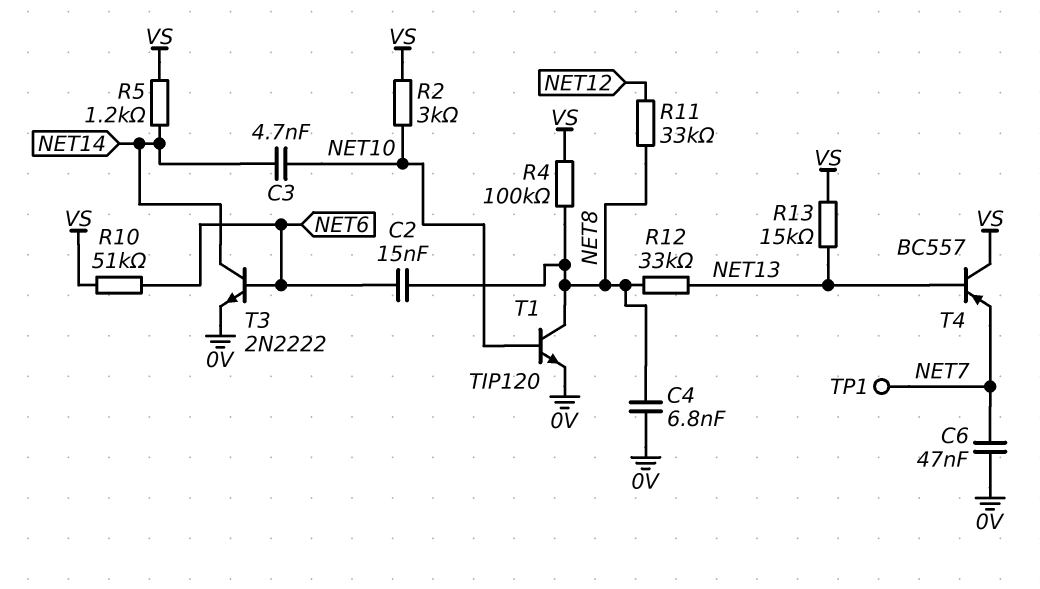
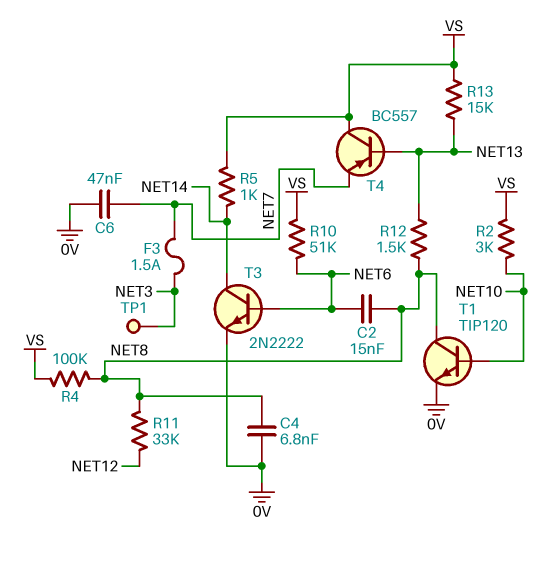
C3: 4.7nF (NET10, NET14) -> none
F3: none -> 1.5A (NET3, NET7)
R5: 1.2k (NET14, VS) -> 1k (NET14, VS)
R12: 33k (NET8, NET13) -> 1.5k (NET8, NET13)
TP1: test point (NET7) -> test point (NET3)

